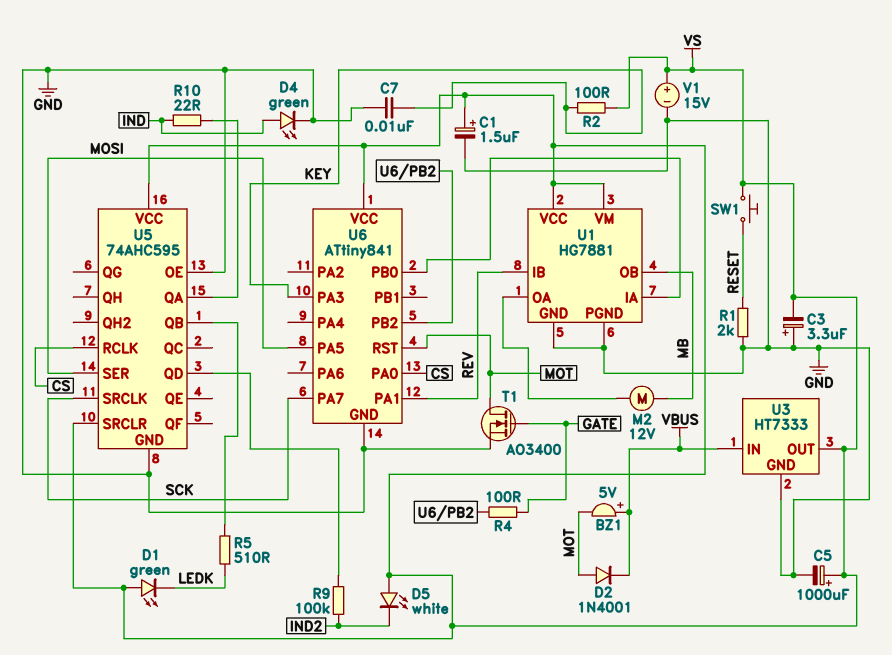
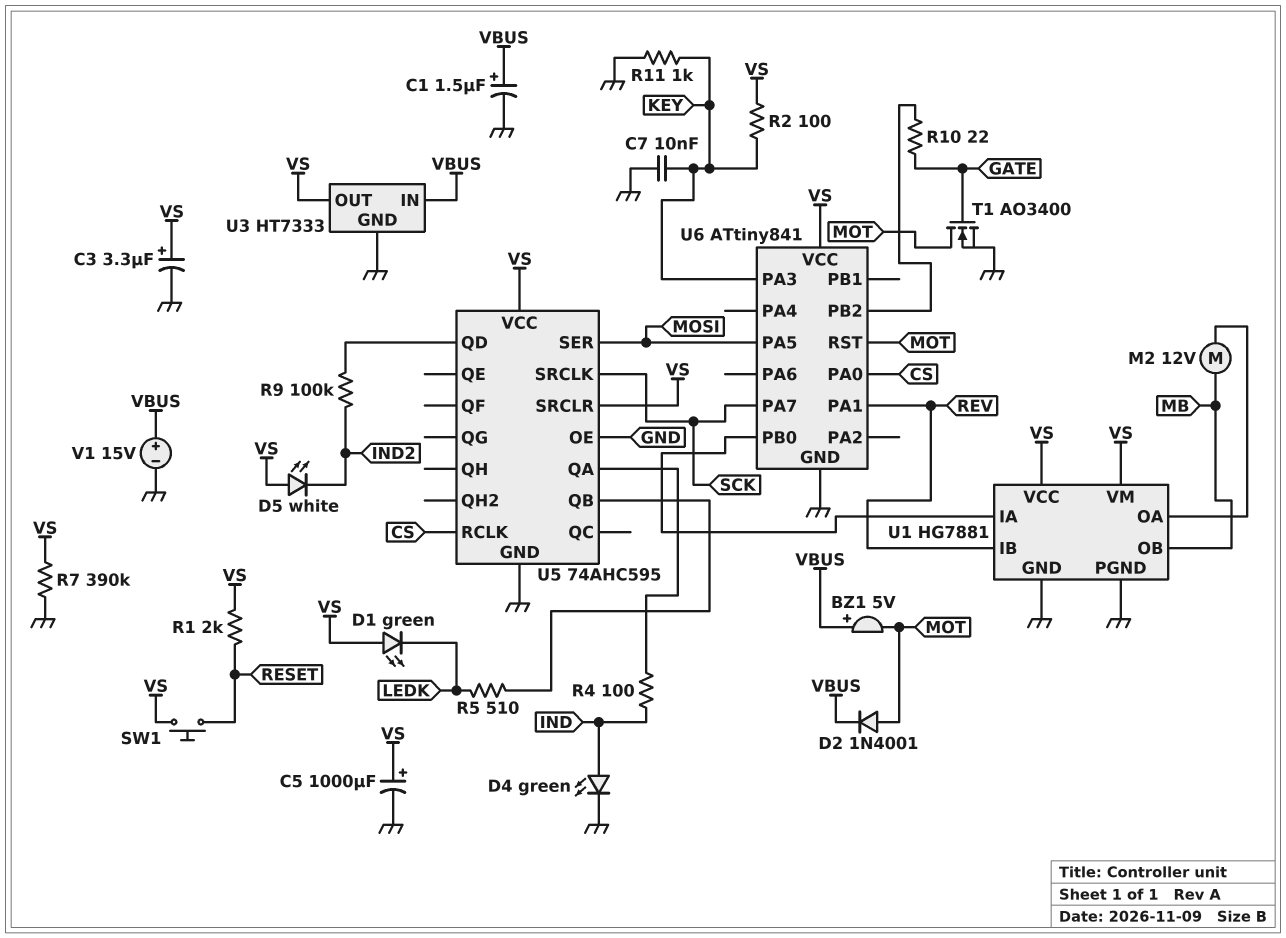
C1: 1.5uF (plus VS, minus GND) -> 1.5uF (plus VBUS, minus GND)
C3: 3.3uF (plus GND, minus VS) -> 3.3uF (plus VS, minus GND)
R1: 2k (GND, RESET) -> 2k (RESET, VS)
R4: 100 (GATE, U6/PB2) -> 100 (IND, U5/QA)
R7: none -> 390k (GND, VS)
R10: 22 (IND, U5/QA) -> 22 (GATE, U6/PB2)
R11: none -> 1k (GND, KEY)
V1: 15V (plus VS, minus GND) -> 15V (plus VBUS, minus GND)

